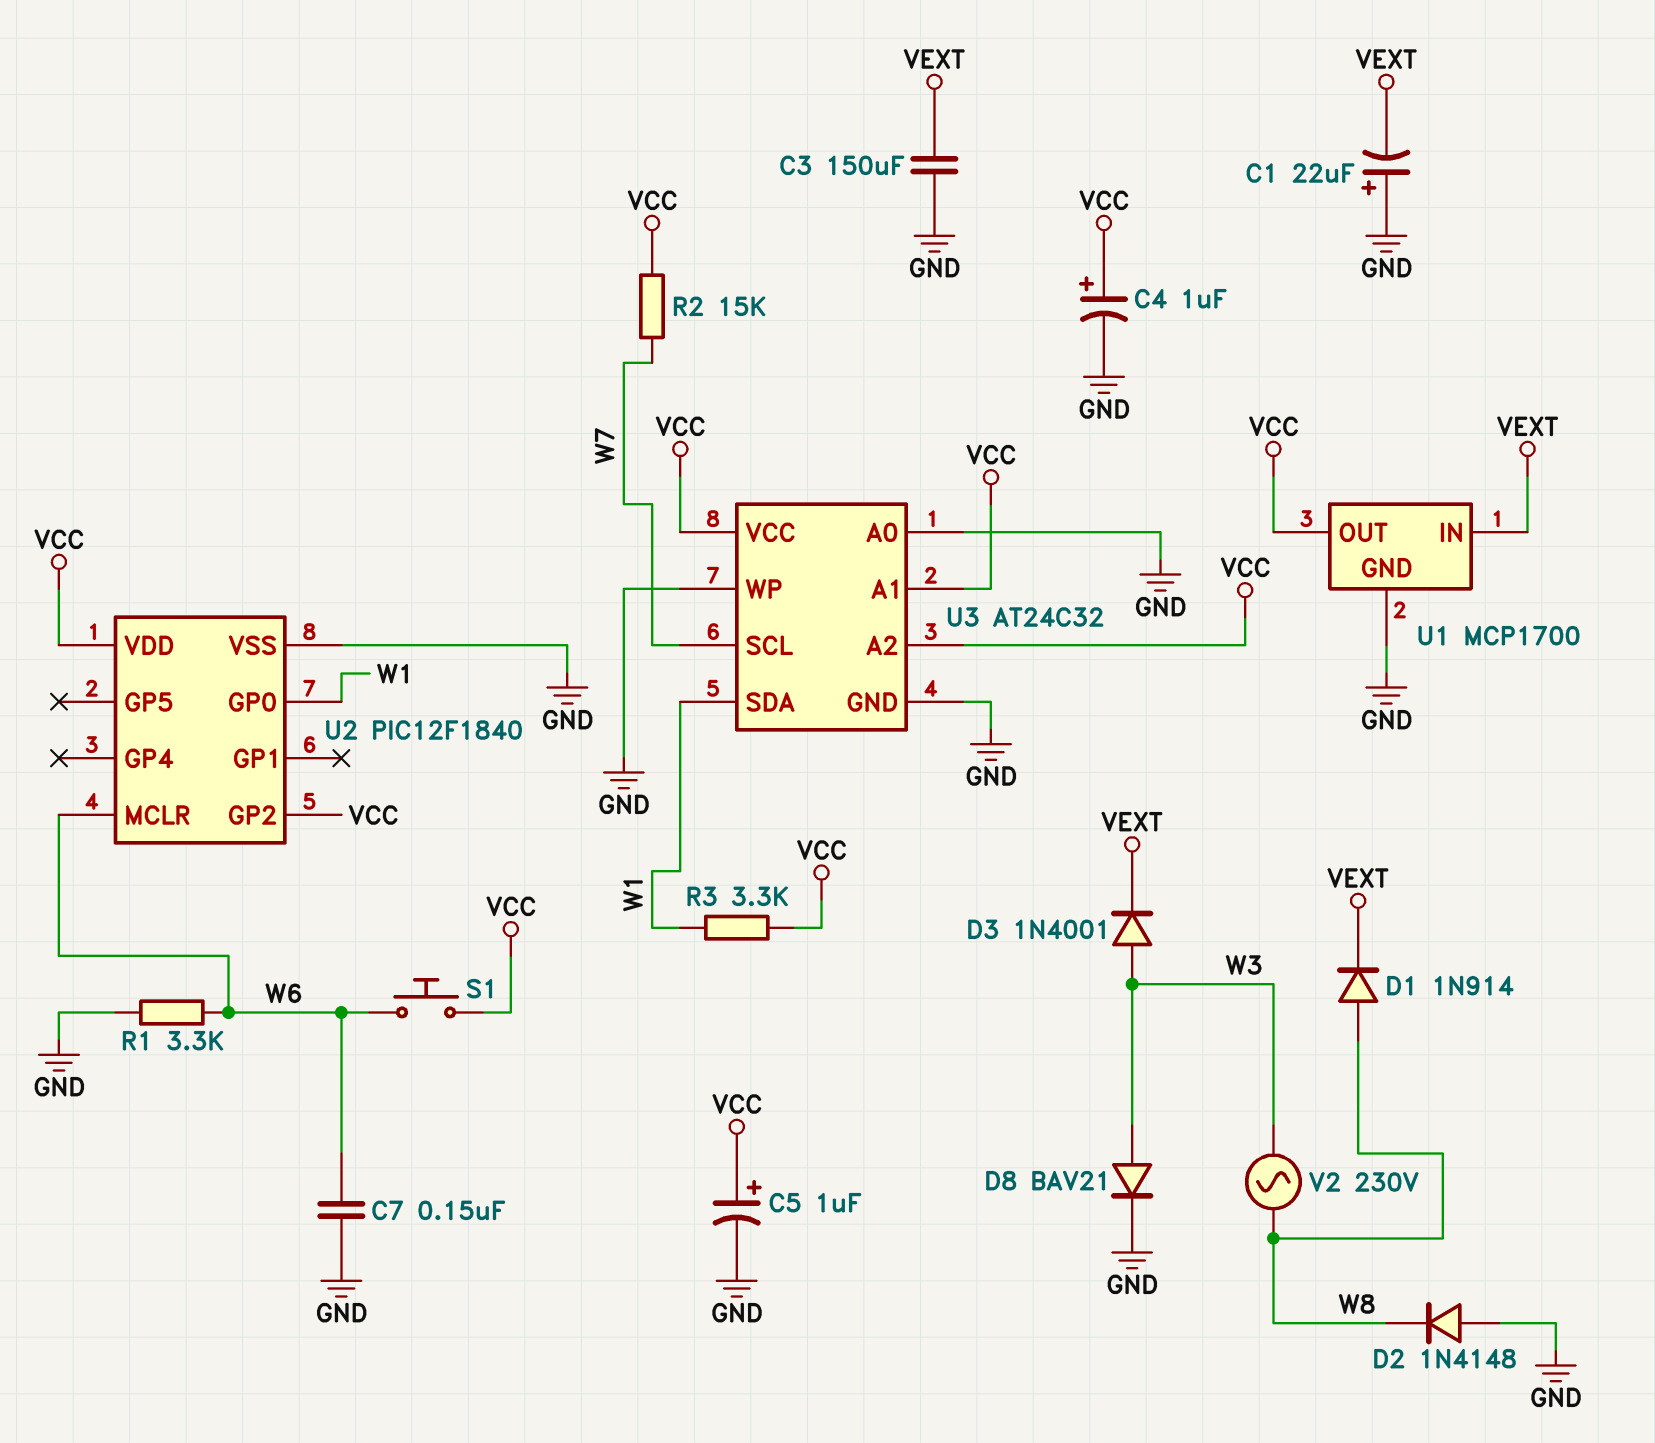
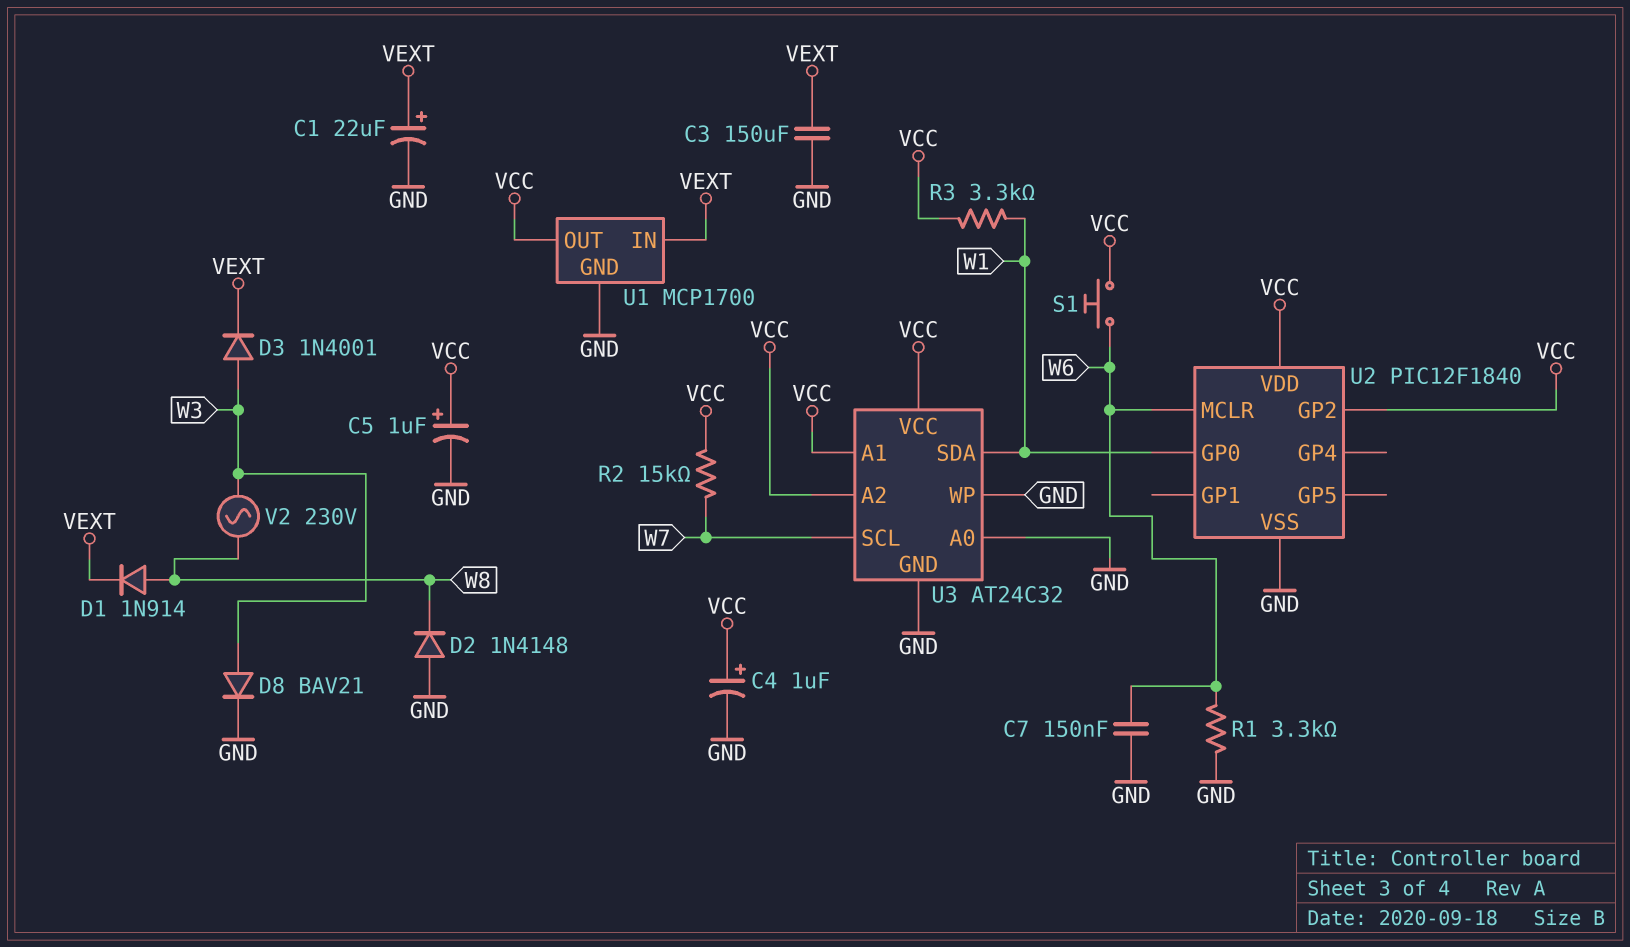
C1: 22uF (plus GND, minus VEXT) -> 22uF (plus VEXT, minus GND)

